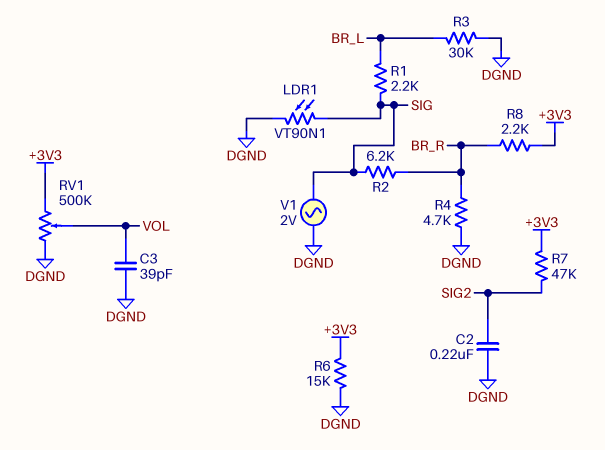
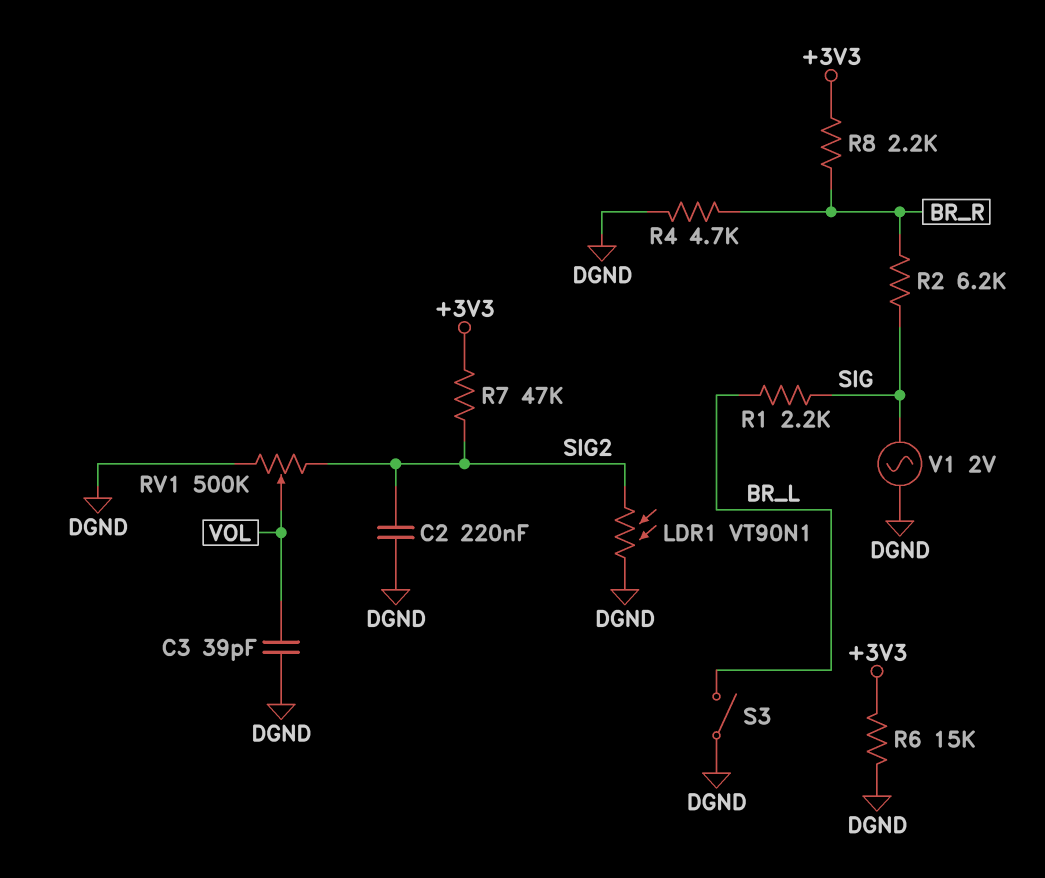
LDR1: VT90N1 (DGND, SIG) -> VT90N1 (DGND, SIG2)
R3: 30k (BR_L, DGND) -> none
RV1: 500k (+3V3, DGND, wiper VOL) -> 500k (DGND, SIG2, wiper VOL)
S3: none -> switch (BR_L, DGND)

